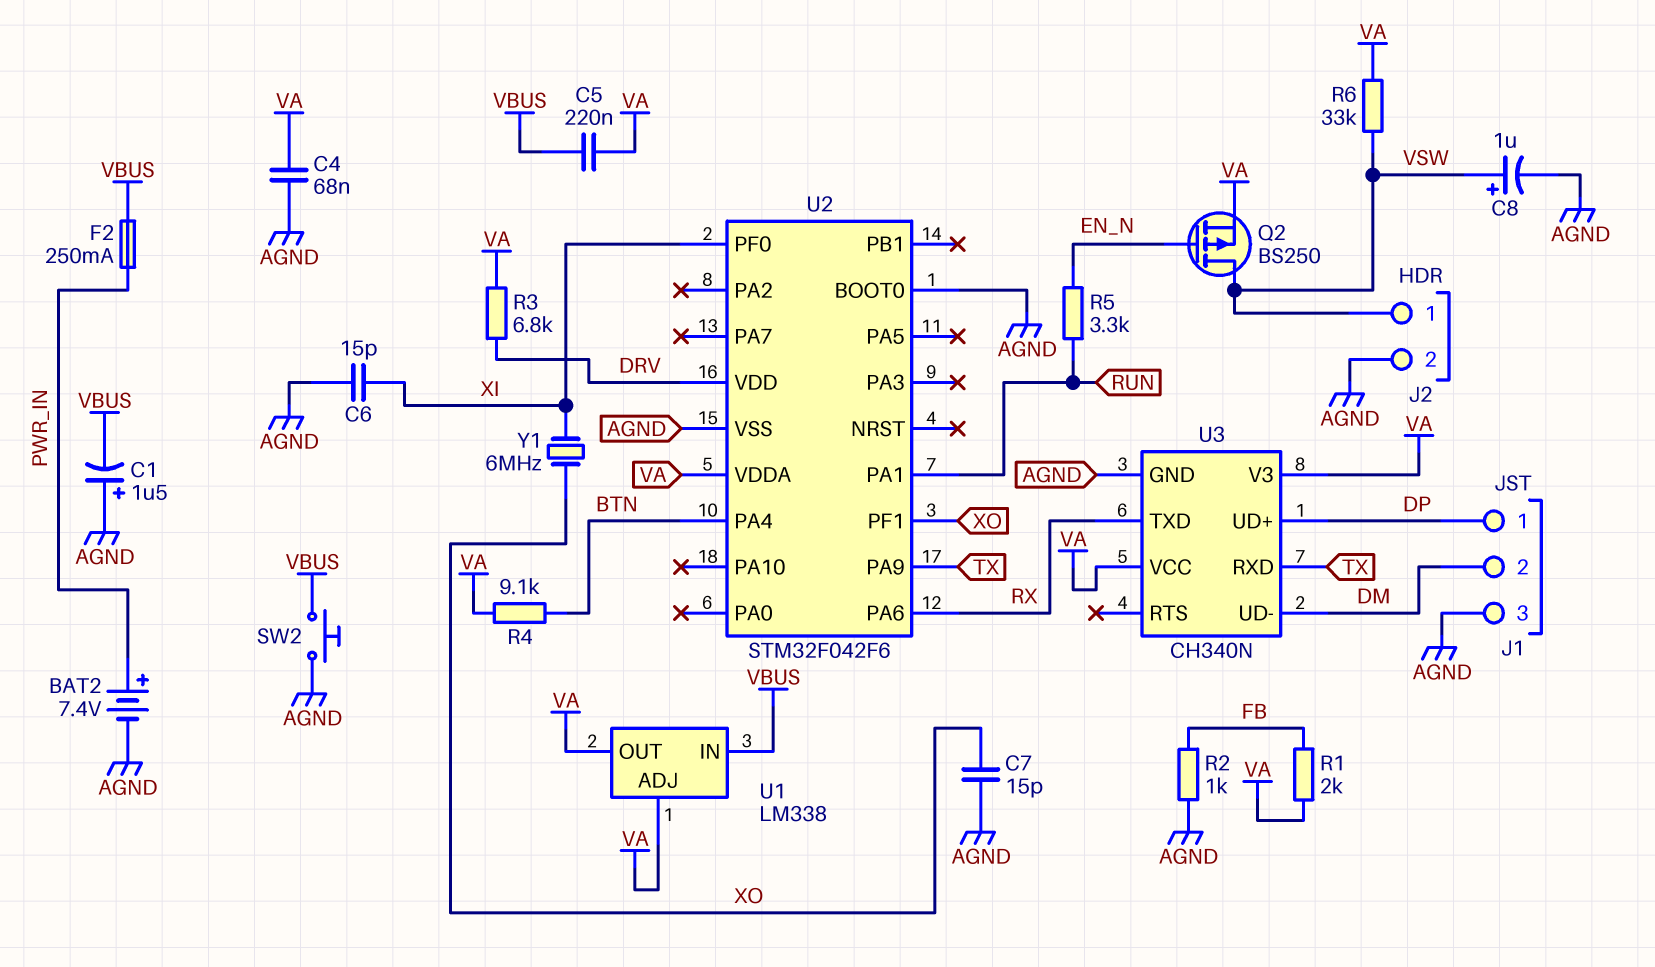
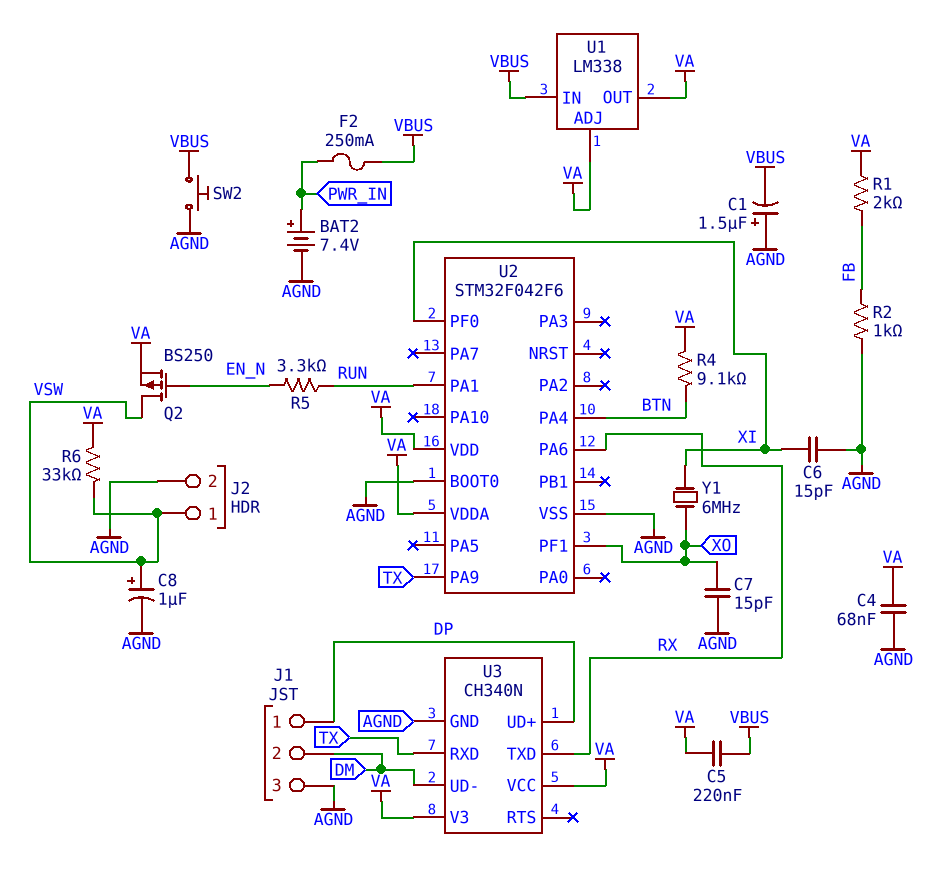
R3: 6.8k (DRV, VA) -> none
U2 pin VDD: DRV -> VA

